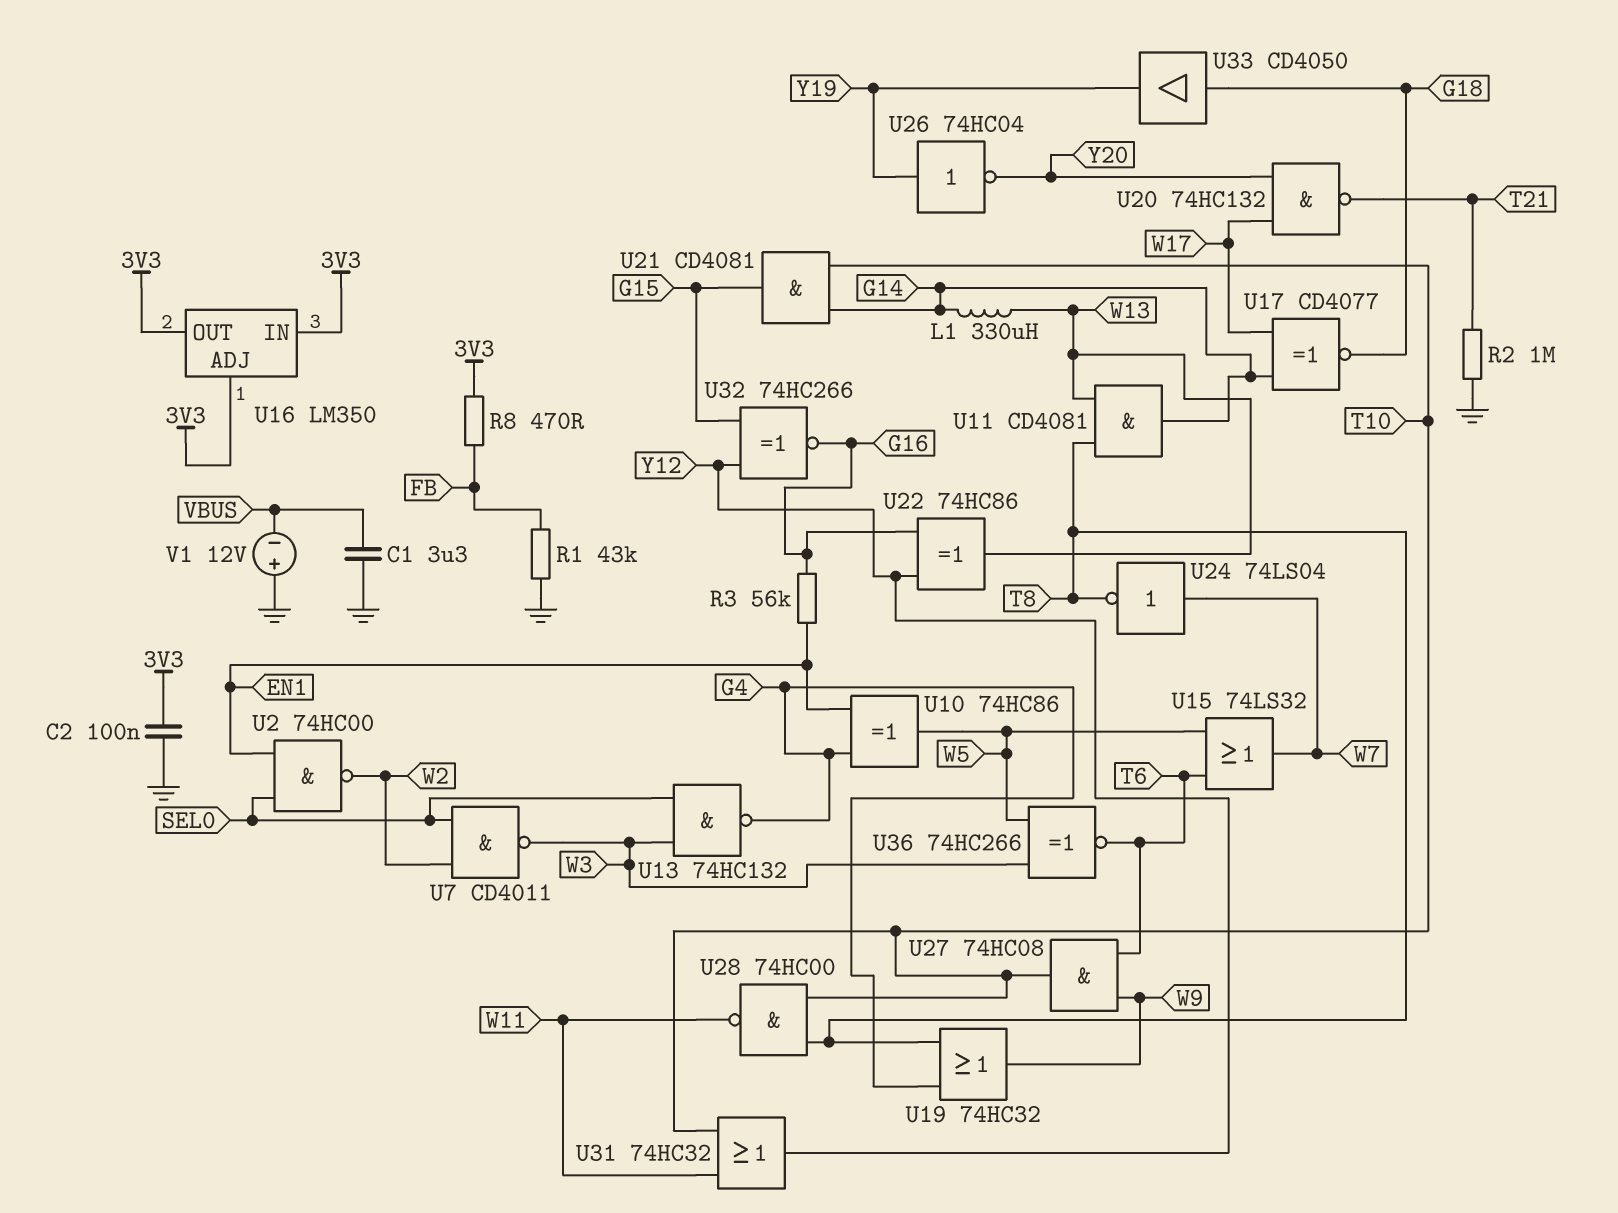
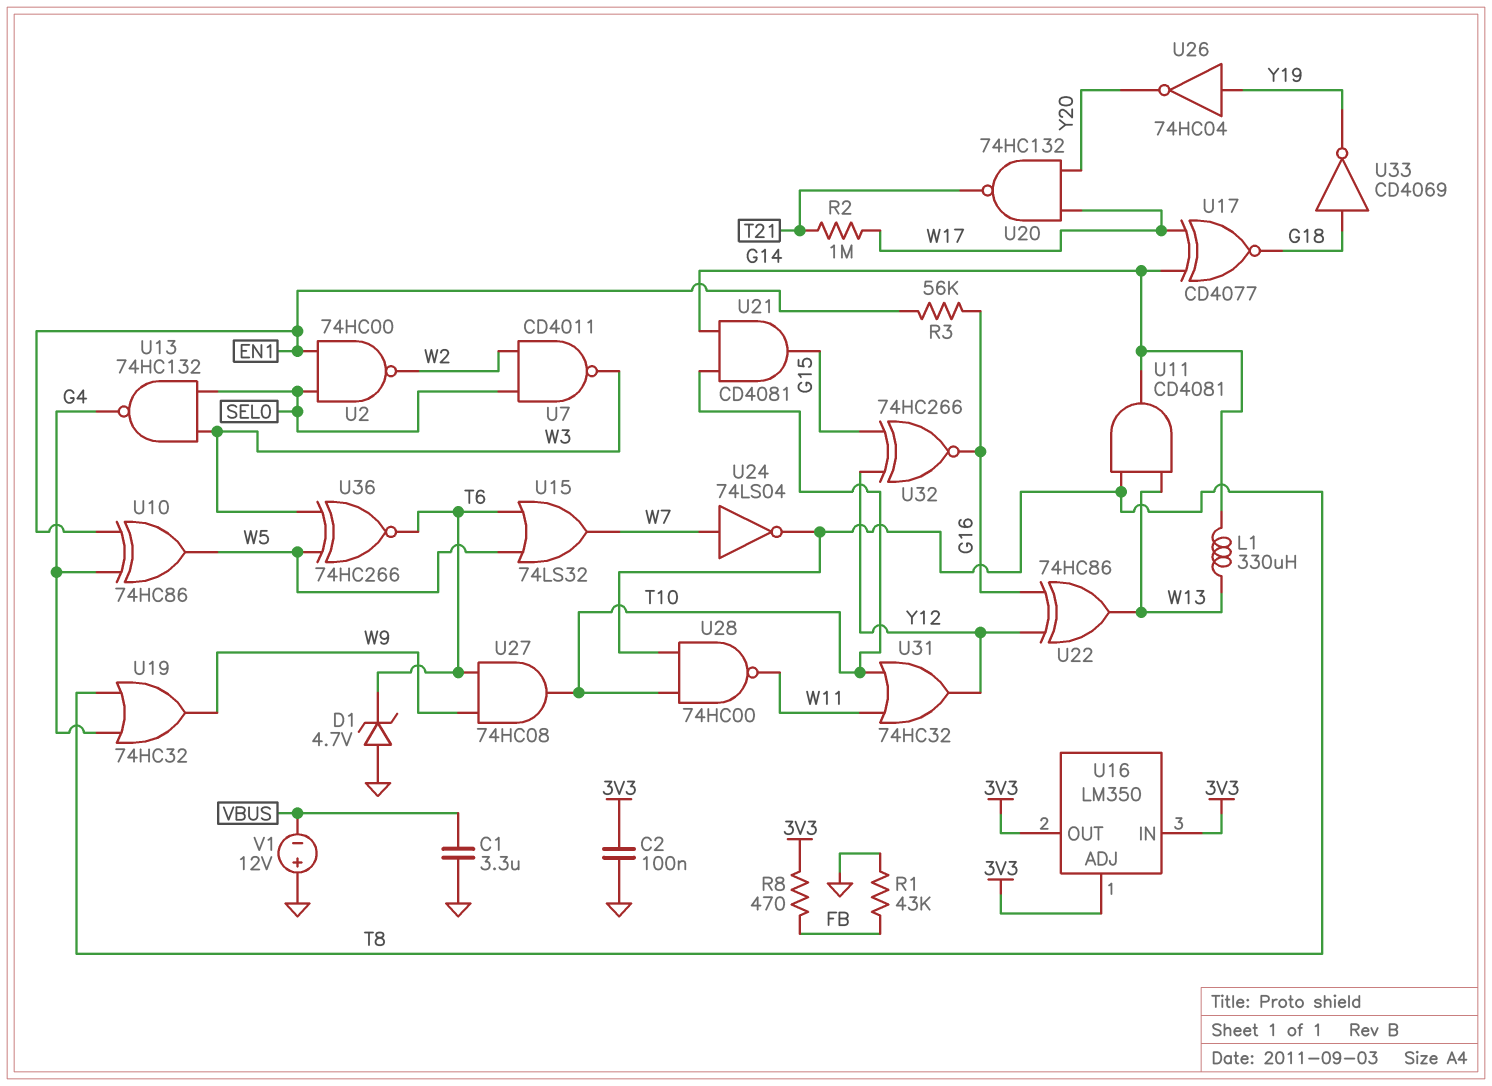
D1: none -> zener 4.7V (A GND, K T6)
R2: 1M (GND, T21) -> 1M (T21, W17)
U33: buffer CD4050 (in G18, out Y19) -> NOT CD4069 (in G18, out Y19)

